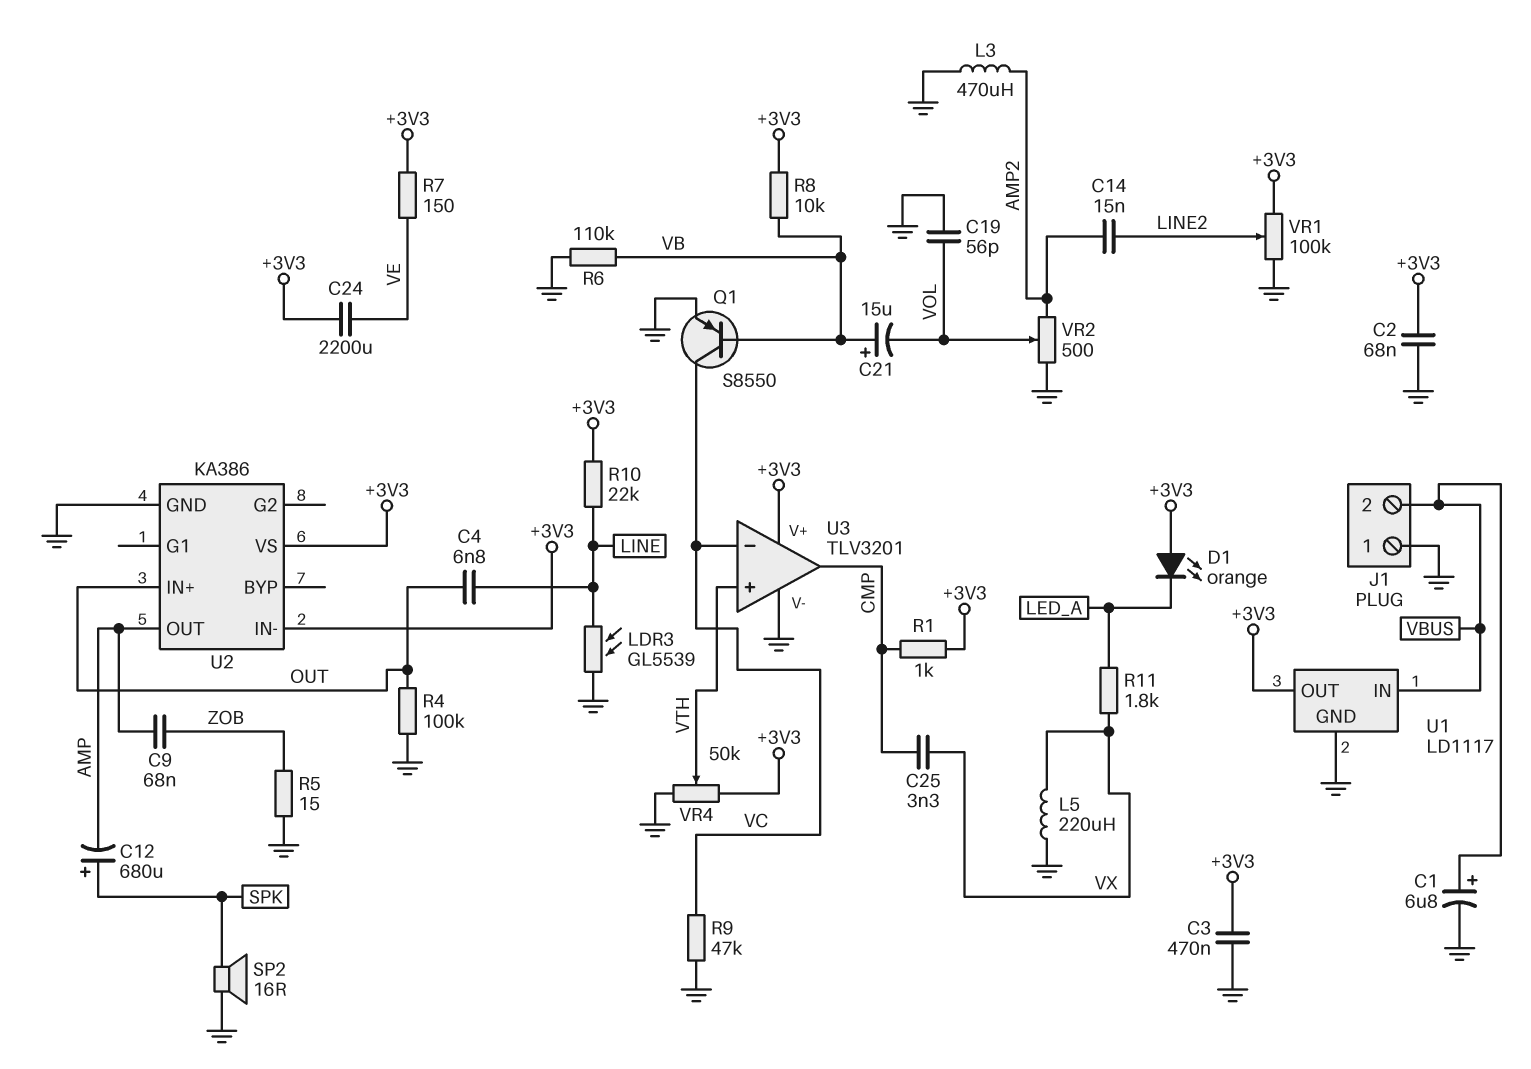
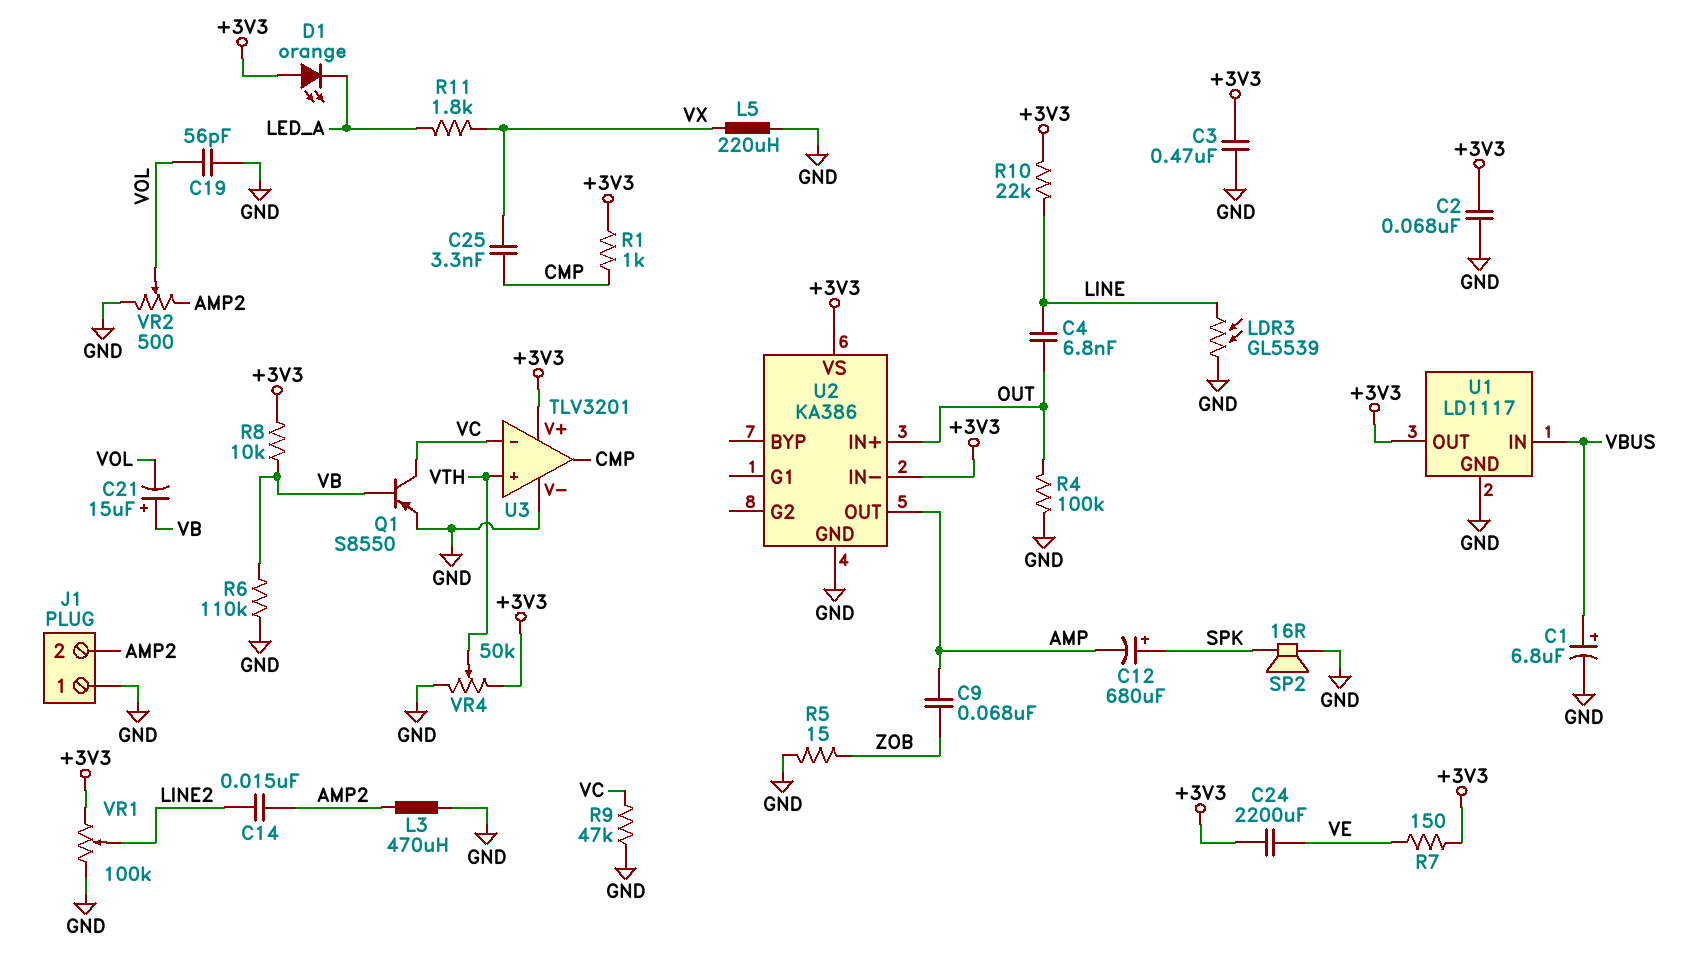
J1 pin 2: VBUS -> AMP2

